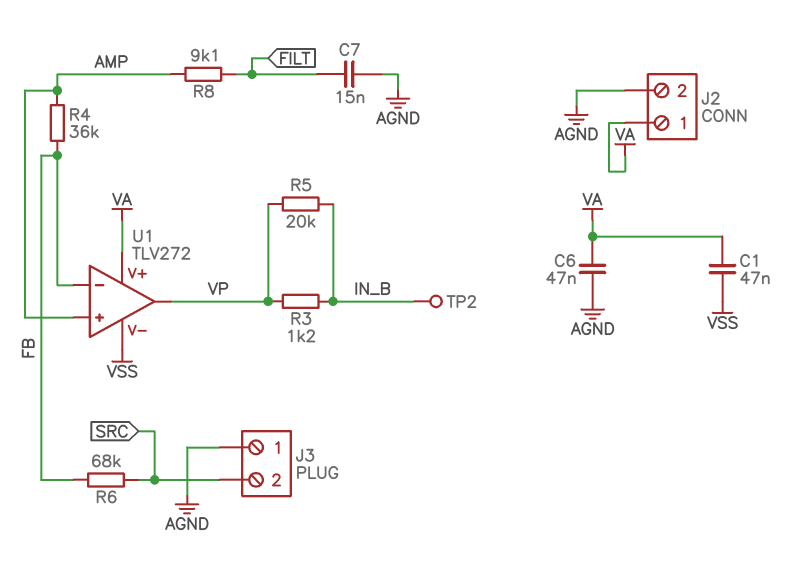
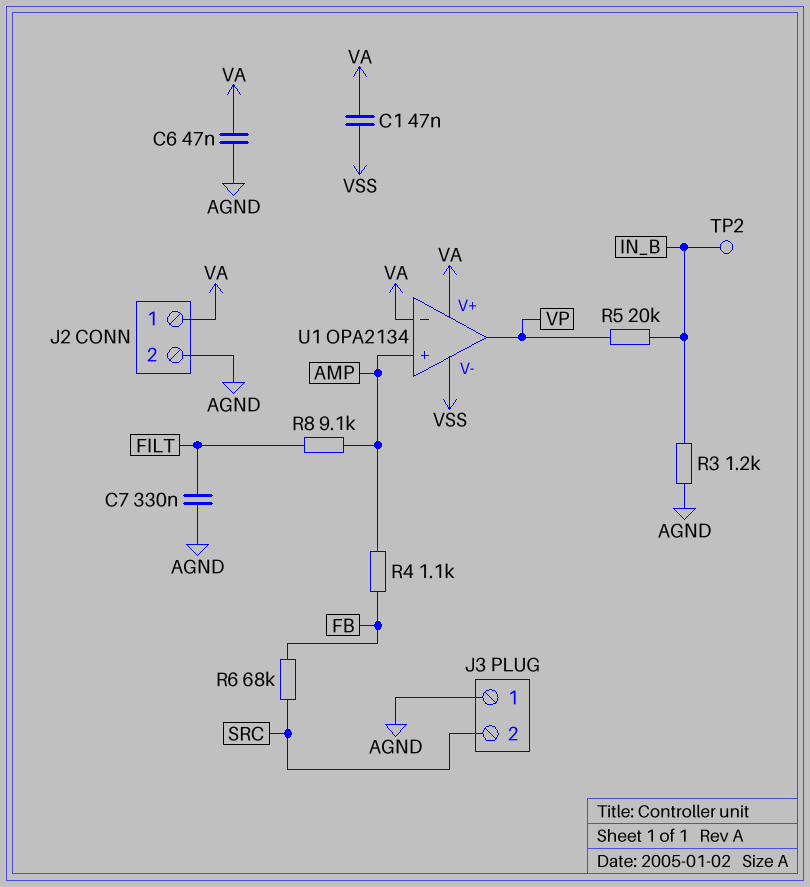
C7: 15nF (AGND, FILT) -> 330nF (AGND, FILT)
R3: 1.2k (IN_B, VP) -> 1.2k (AGND, IN_B)
R4: 36k (AMP, FB) -> 1.1k (AMP, FB)
U1: TLV272 -> OPA2134
U1 pin in-: FB -> VA

